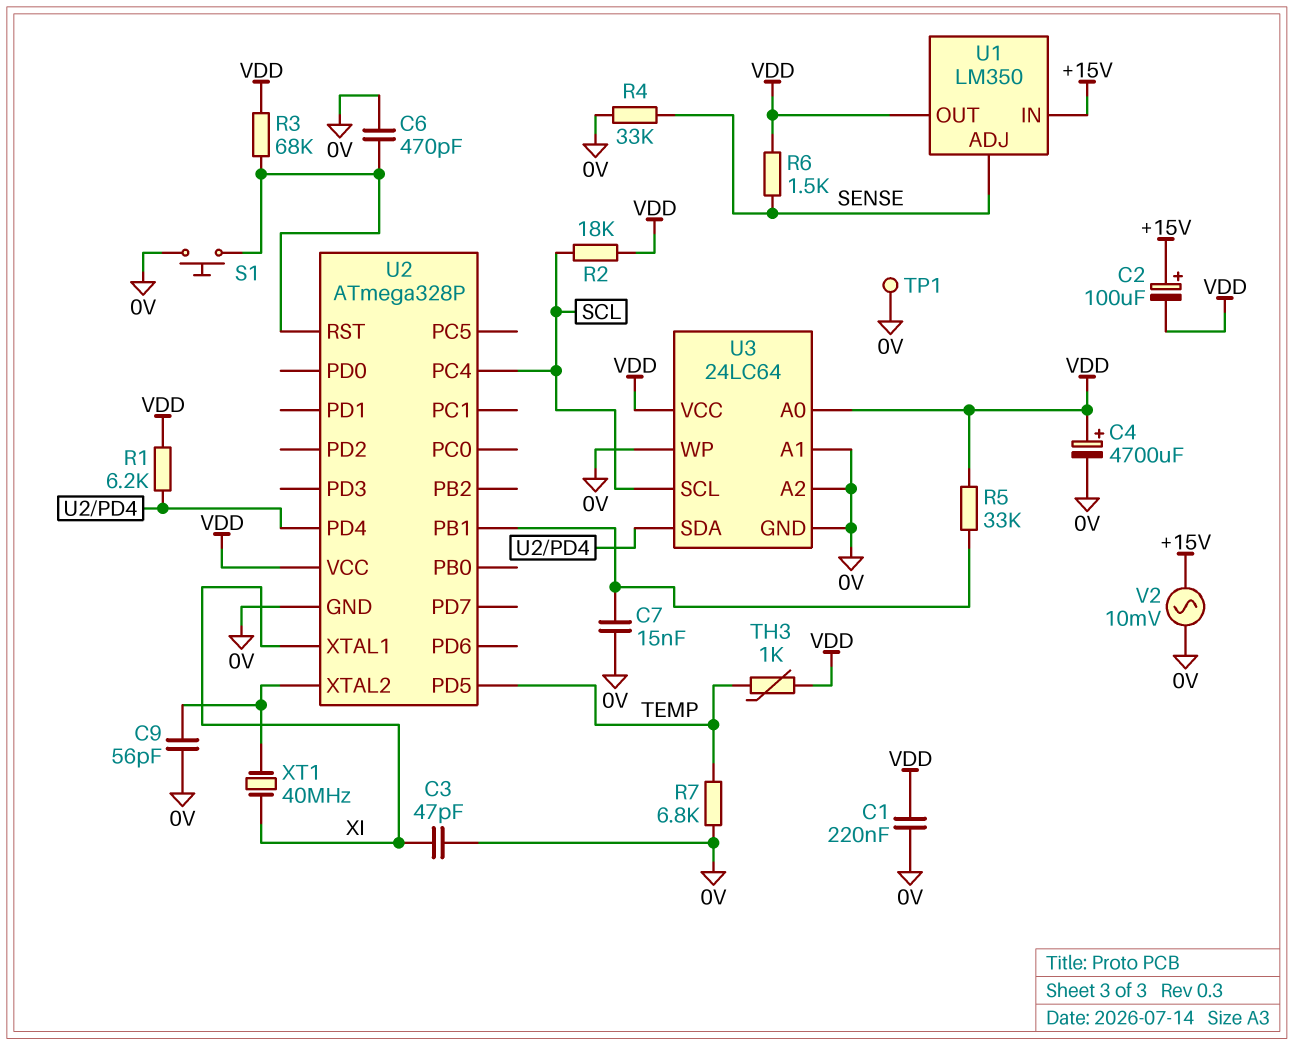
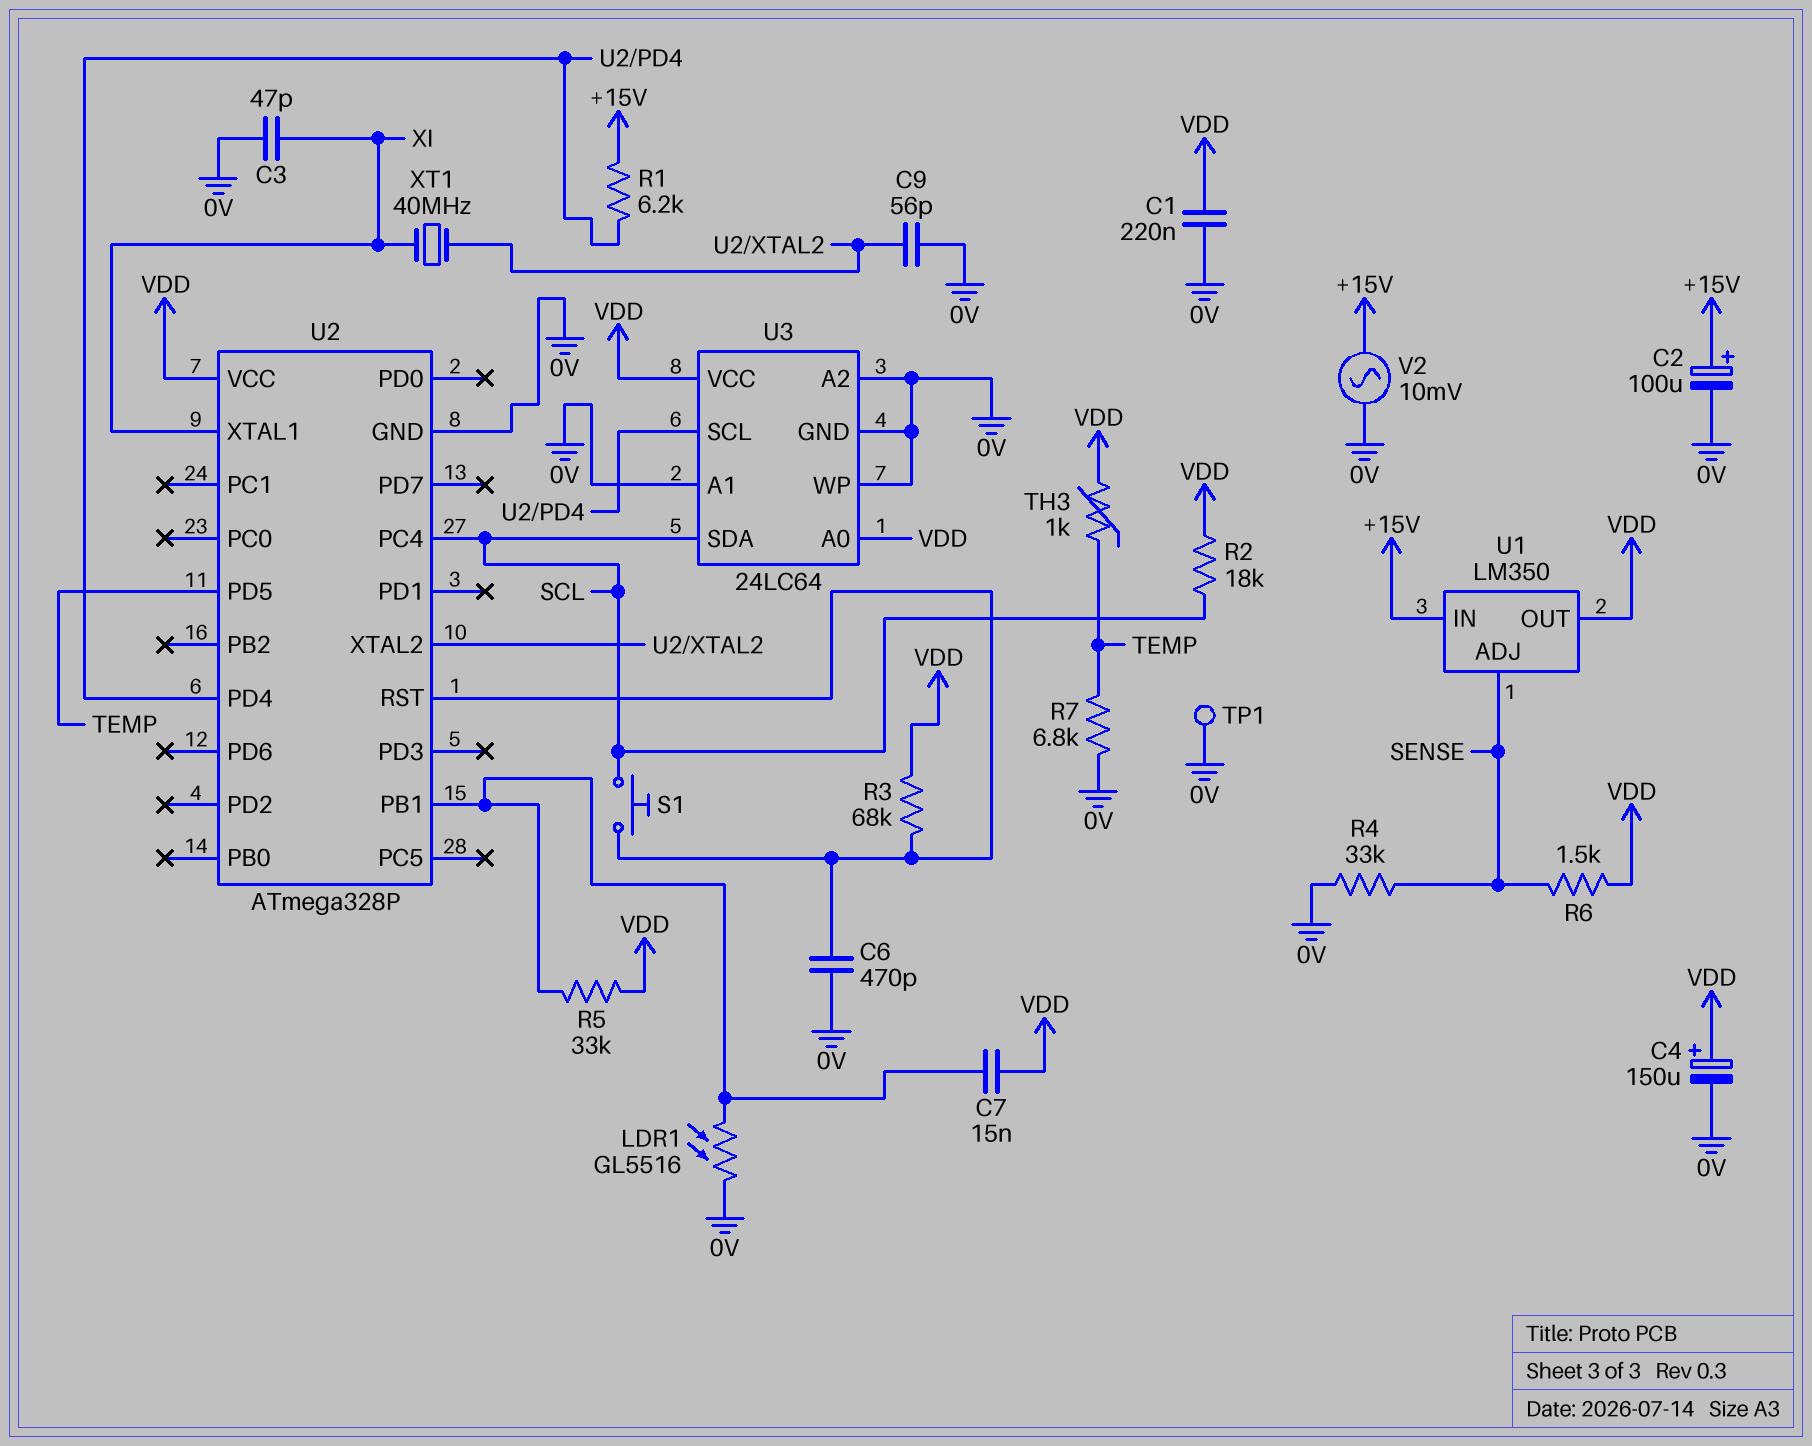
C2: 100uF (plus +15V, minus VDD) -> 100uF (plus +15V, minus 0V)
C4: 4700uF (plus VDD, minus 0V) -> 150uF (plus VDD, minus 0V)
C7: 15nF (0V, U2/PB1) -> 15nF (U2/PB1, VDD)
LDR1: none -> GL5516 (0V, U2/PB1)
R1: 6.2k (U2/PD4, VDD) -> 6.2k (+15V, U2/PD4)
S1: button (0V, U2/RST) -> button (SCL, U2/RST)
U3 pin SCL: SCL -> U2/PD4
U3 pin SDA: U2/PD4 -> SCL

